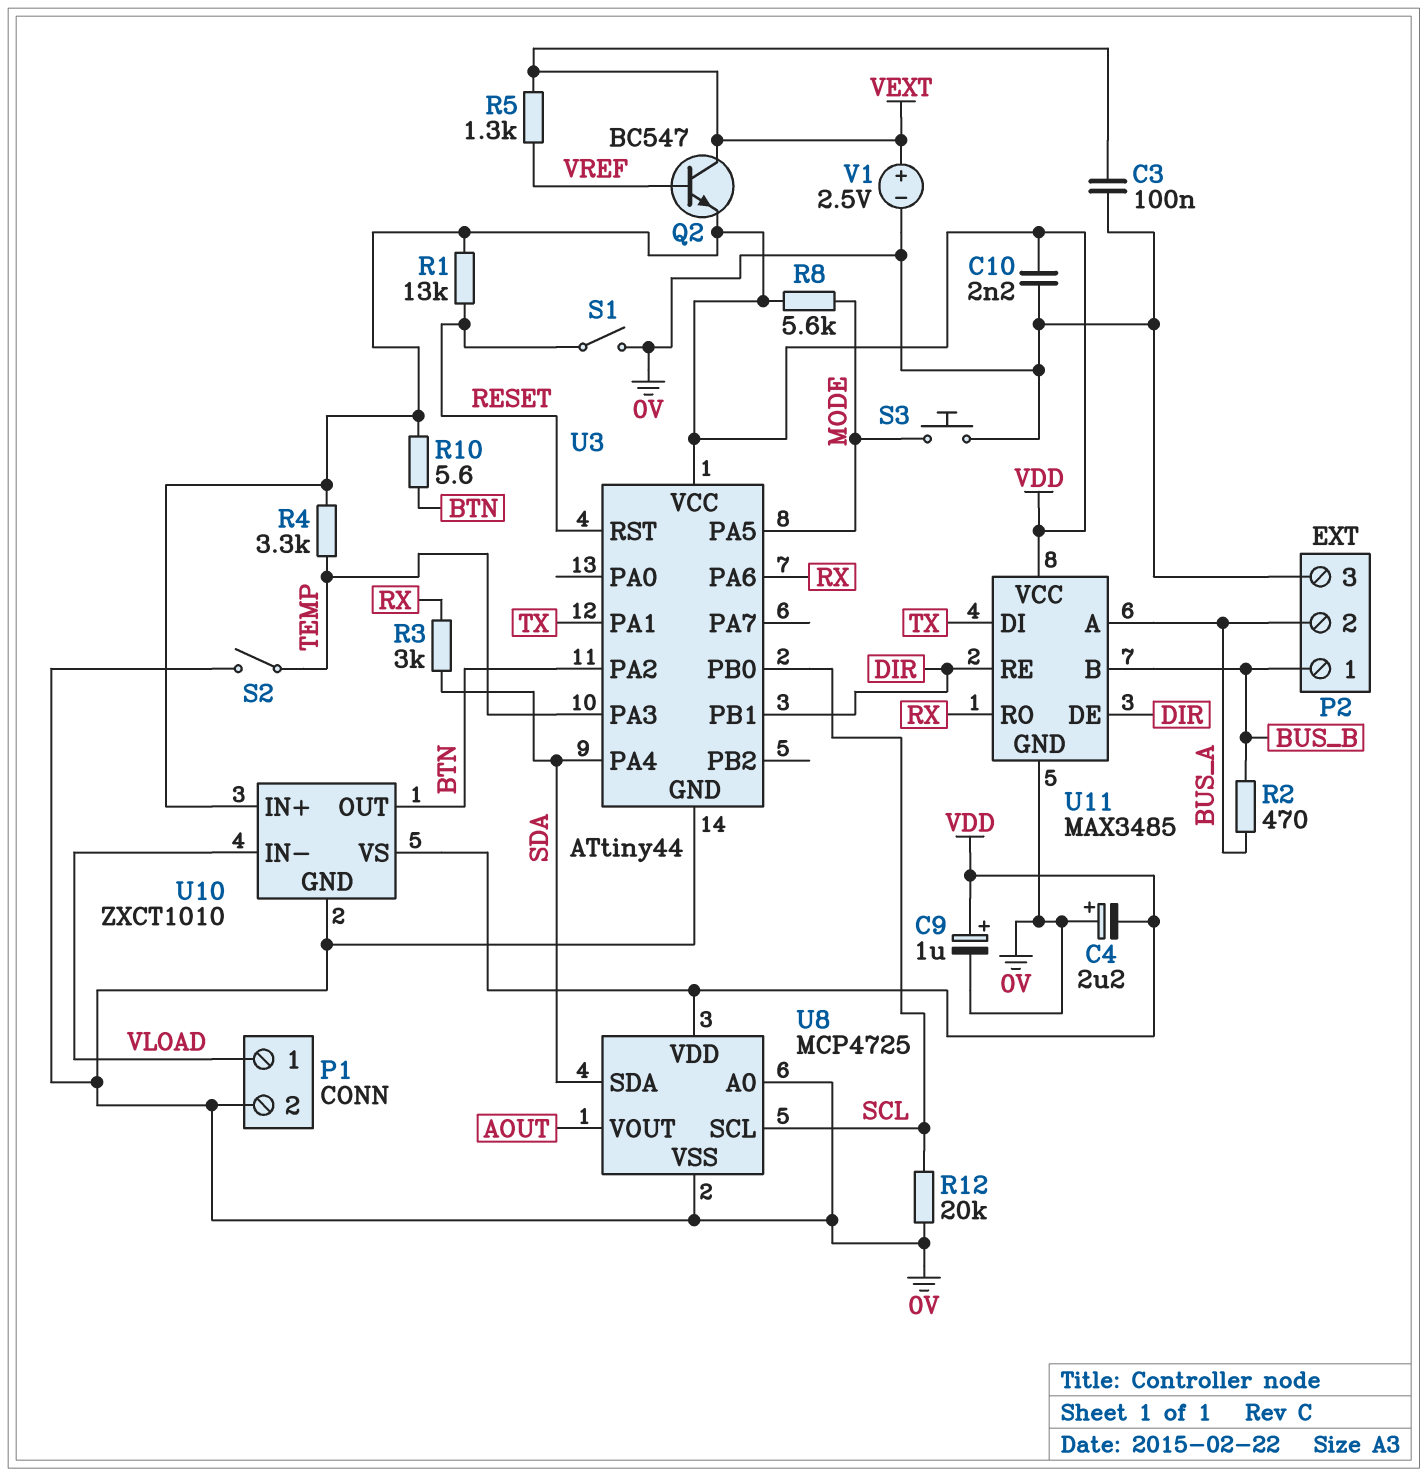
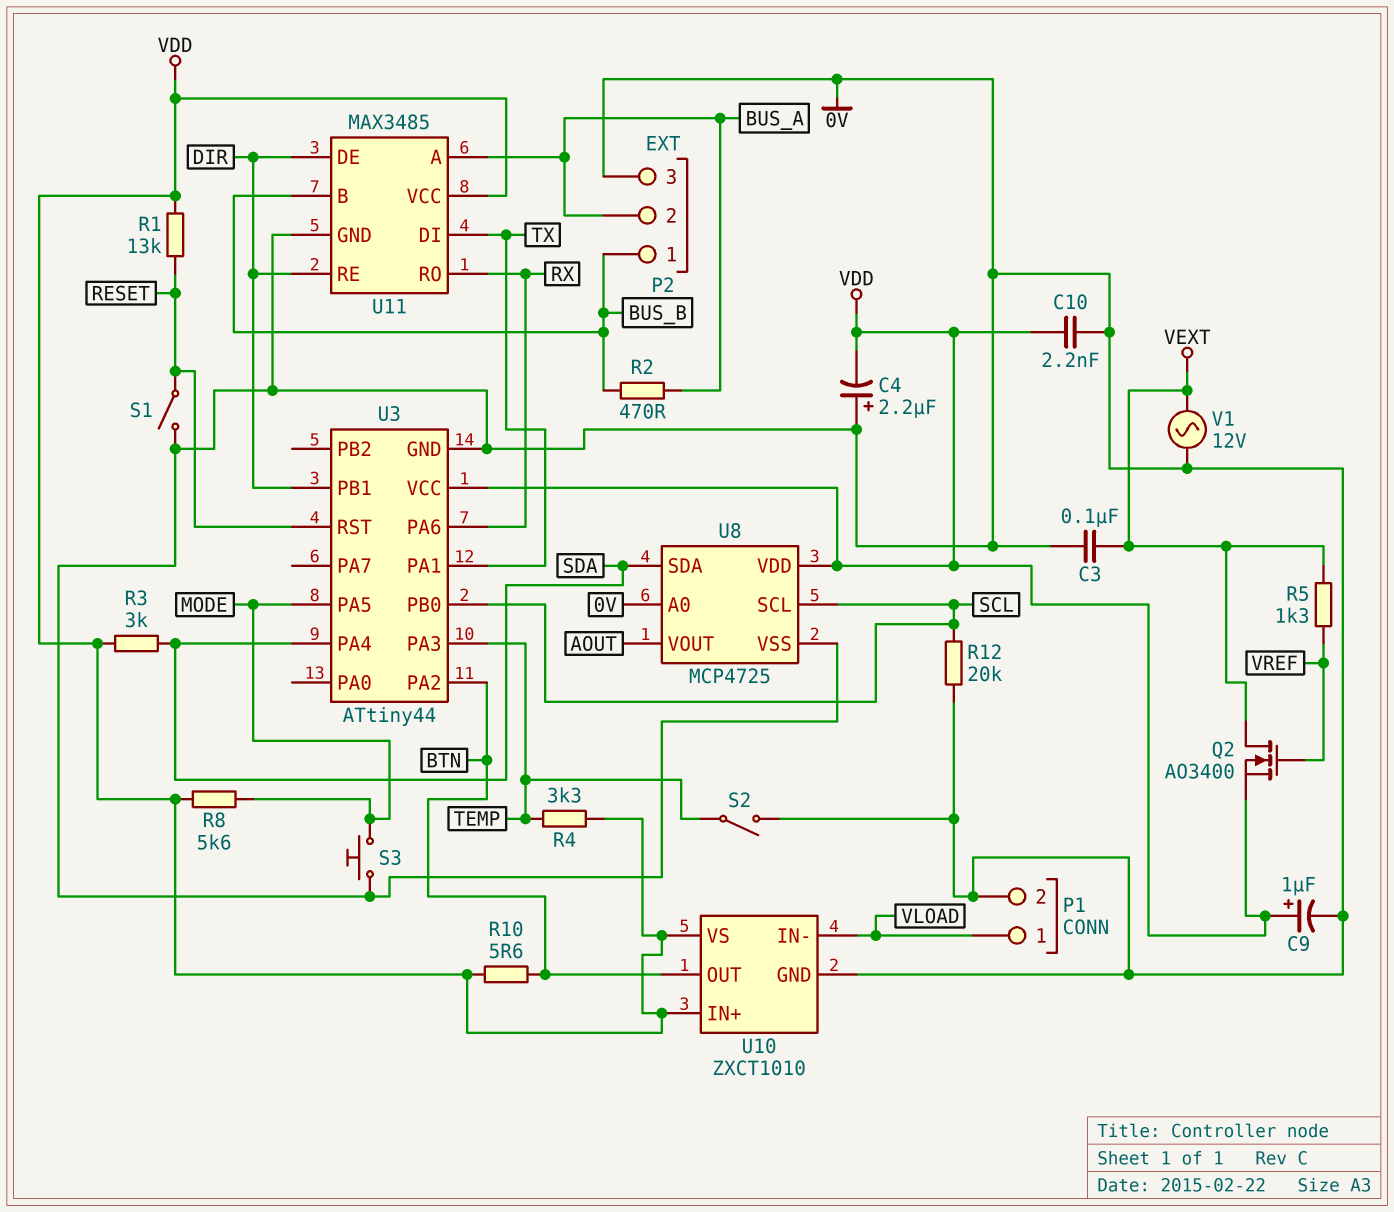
Q2: NPN BC547 (B VREF, C VEXT, E VDD) -> NMOS AO3400 (G VREF, D VEXT, S VDD)
R3: 3k (RX, SDA) -> 3k (SDA, VDD)
V1: 2.5V (plus VEXT, minus 0V) -> AC 12V (0V, VEXT)

